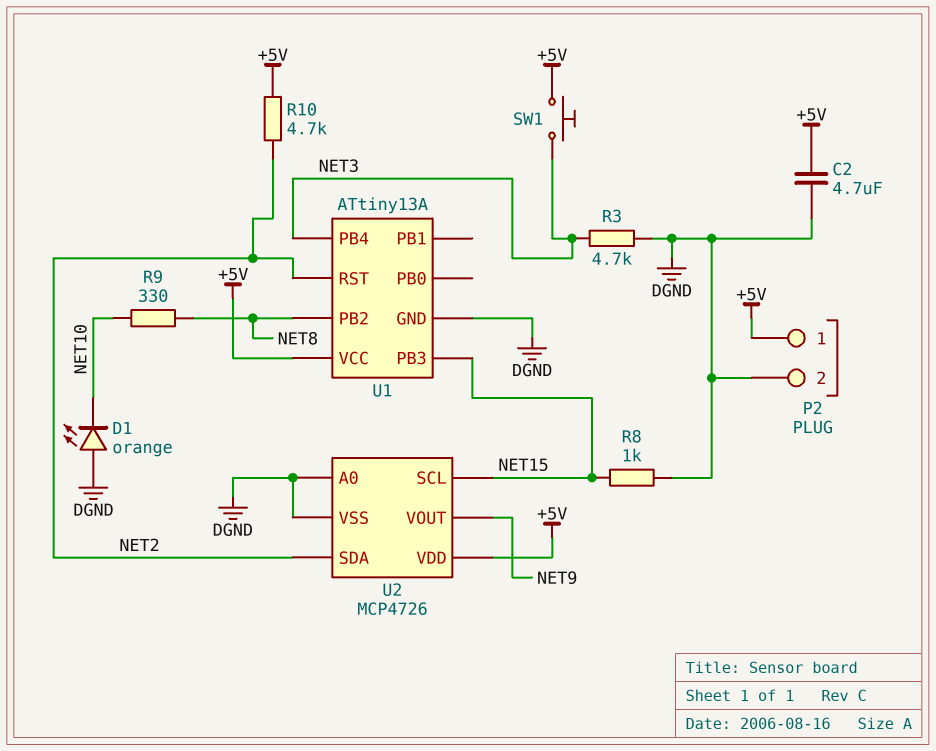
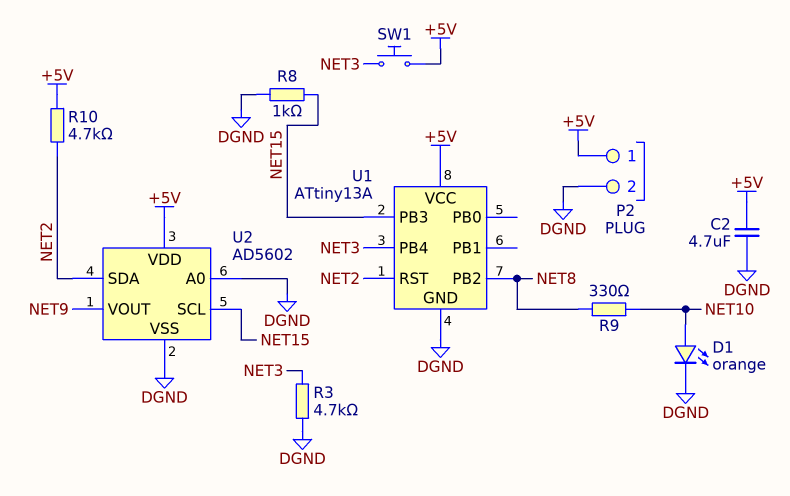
D1: LED orange (A DGND, K NET10) -> LED orange (A NET10, K DGND)
U2: MCP4726 -> AD5602

